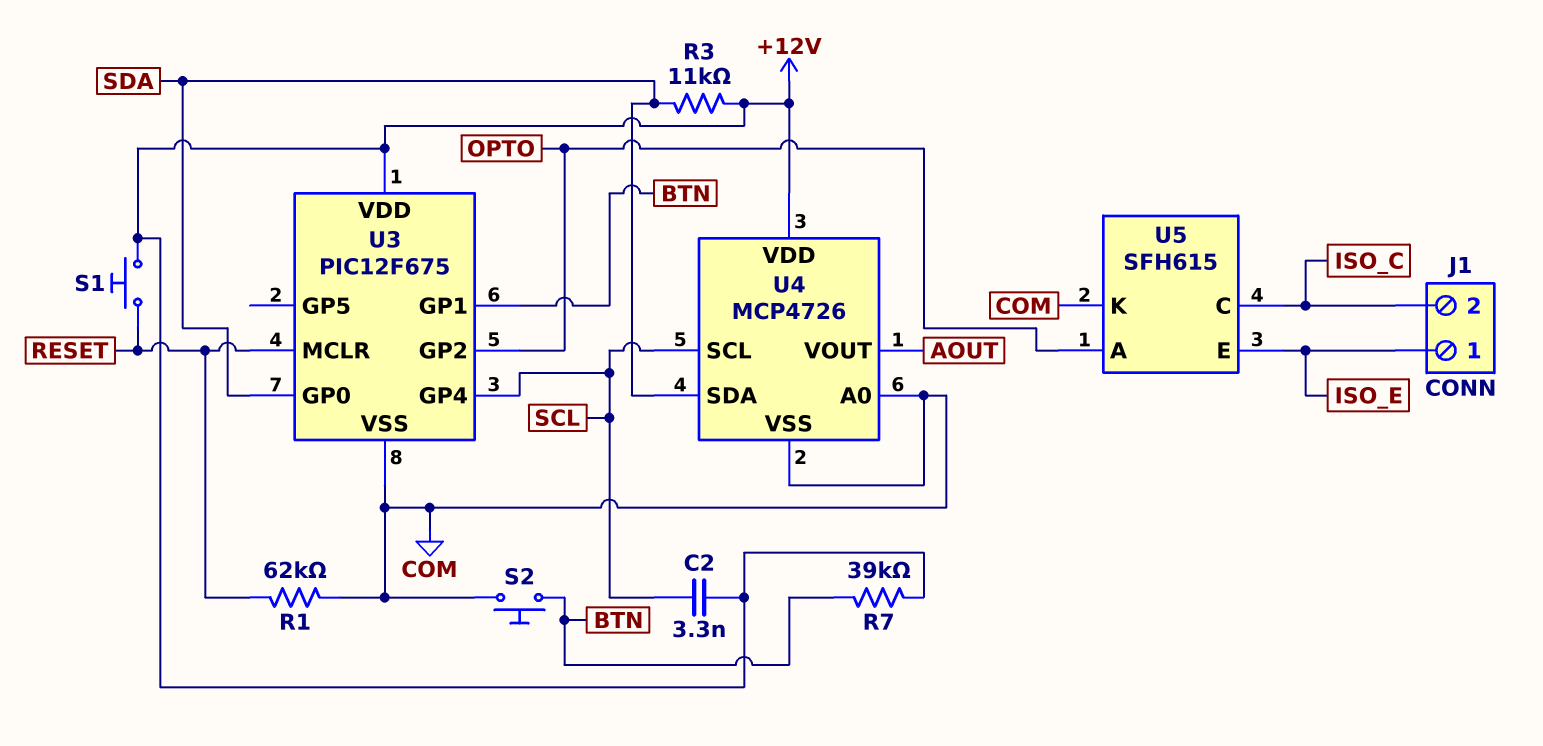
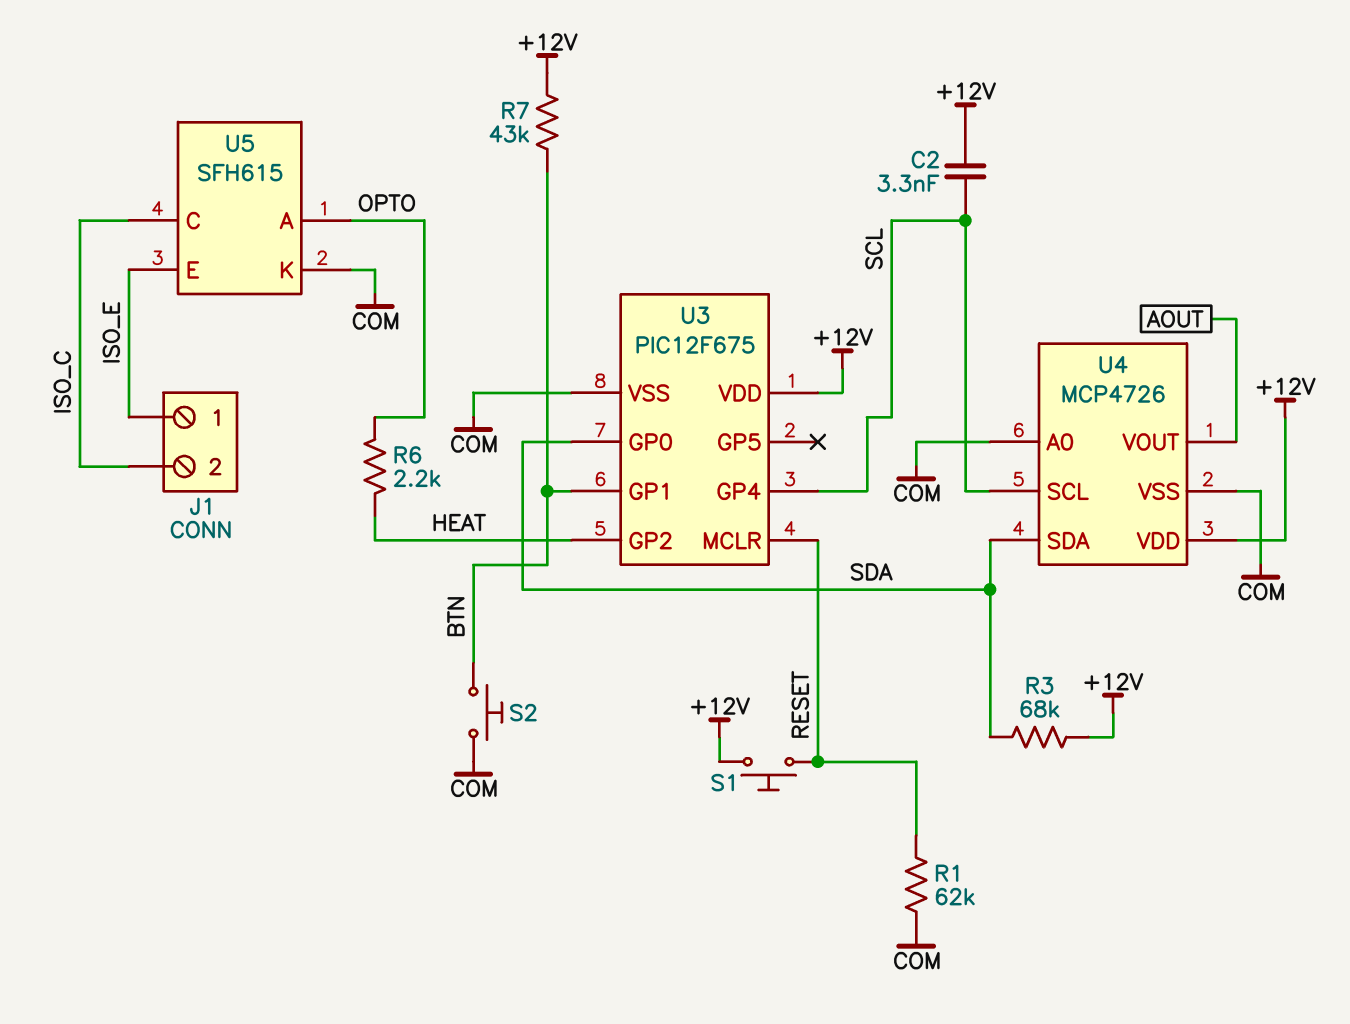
R3: 11k (+12V, SDA) -> 68k (+12V, SDA)
R6: none -> 2.2k (HEAT, OPTO)
R7: 39k (+12V, BTN) -> 43k (+12V, BTN)
U3 pin GP2: OPTO -> HEAT

